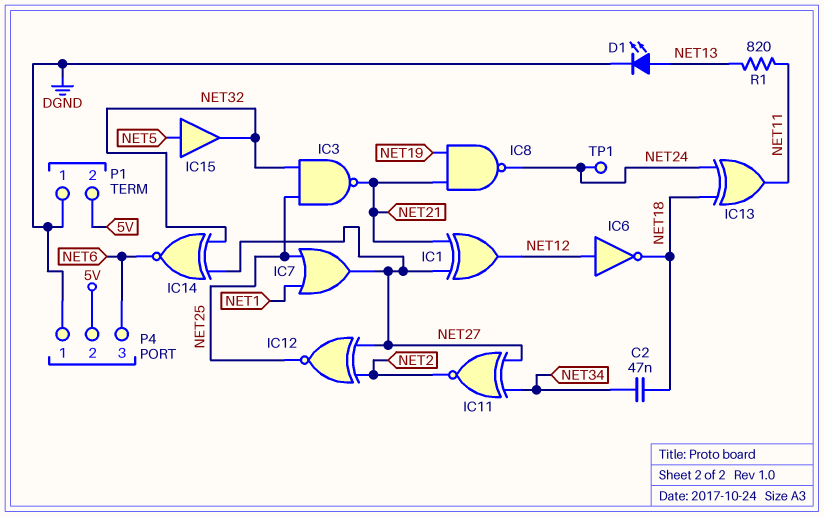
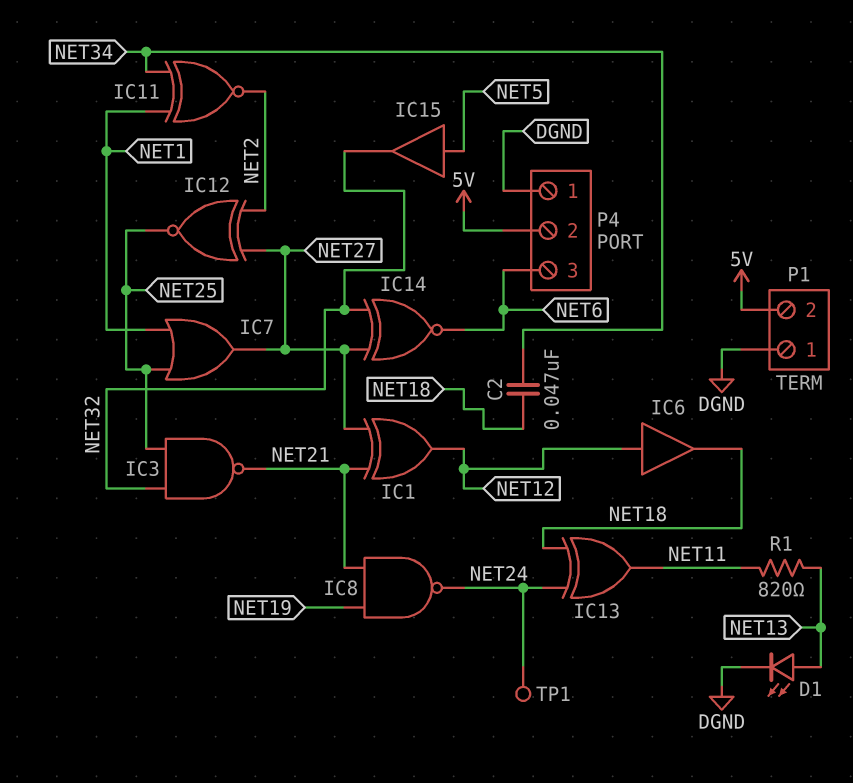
IC6: NOT (in NET12, out NET18) -> buffer (in NET12, out NET18)
IC11: XNOR (in NET27, in NET34, out NET2) -> XNOR (in NET1, in NET34, out NET2)

